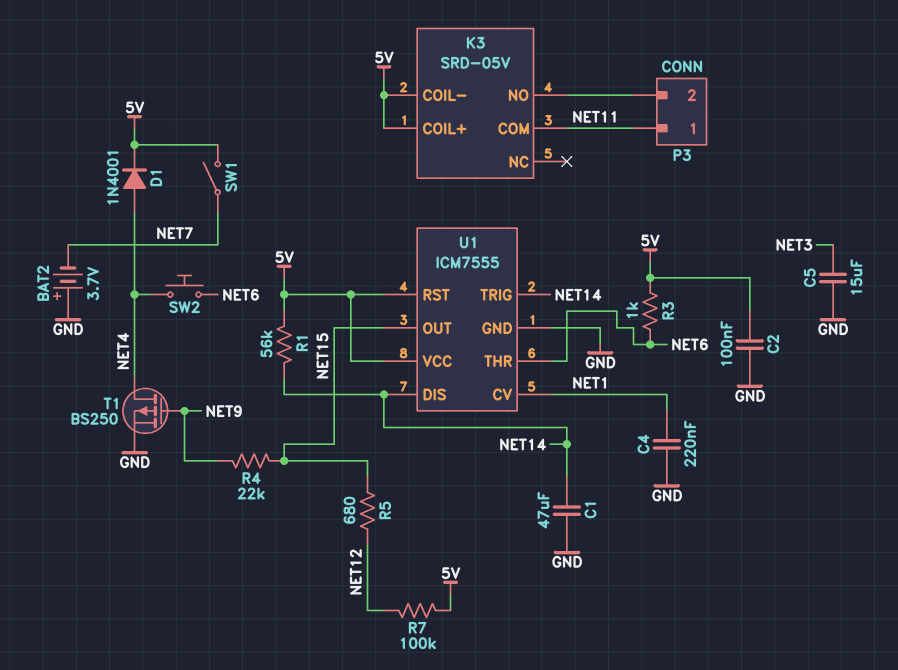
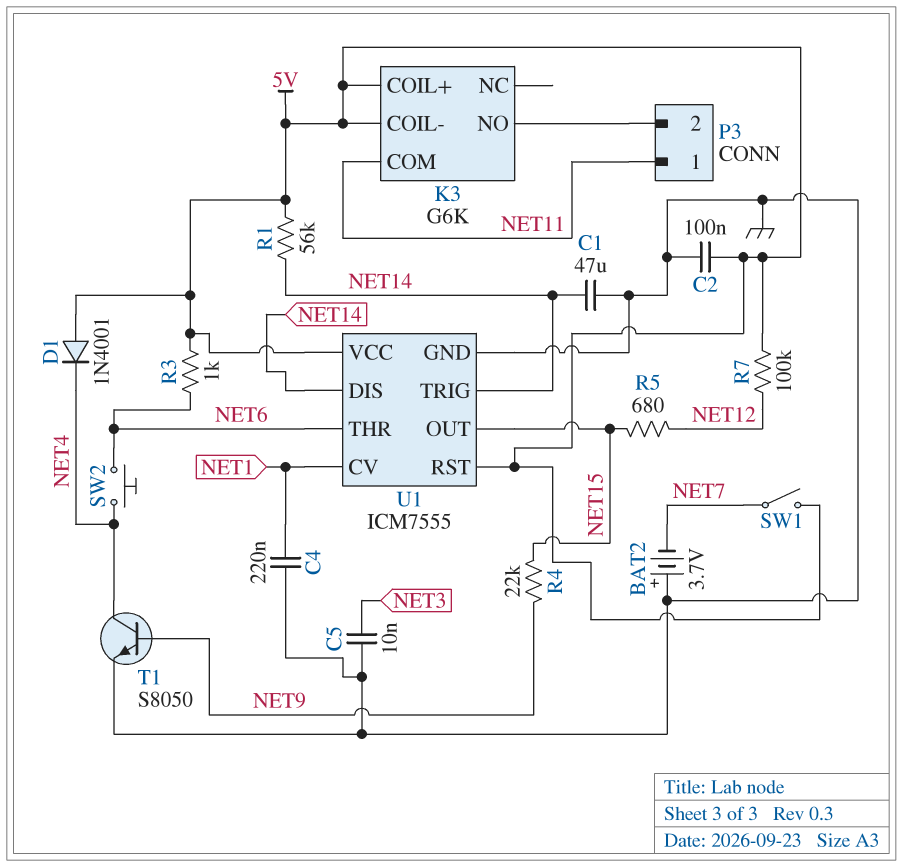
C5: 15uF (GND, NET3) -> 10nF (GND, NET3)
D1: diode 1N4001 (A NET4, K 5V) -> diode 1N4001 (A 5V, K NET4)
K3: SRD-05V -> G6K
T1: PMOS BS250 (G NET9, D NET4, S GND) -> NPN S8050 (B NET9, C NET4, E GND)

